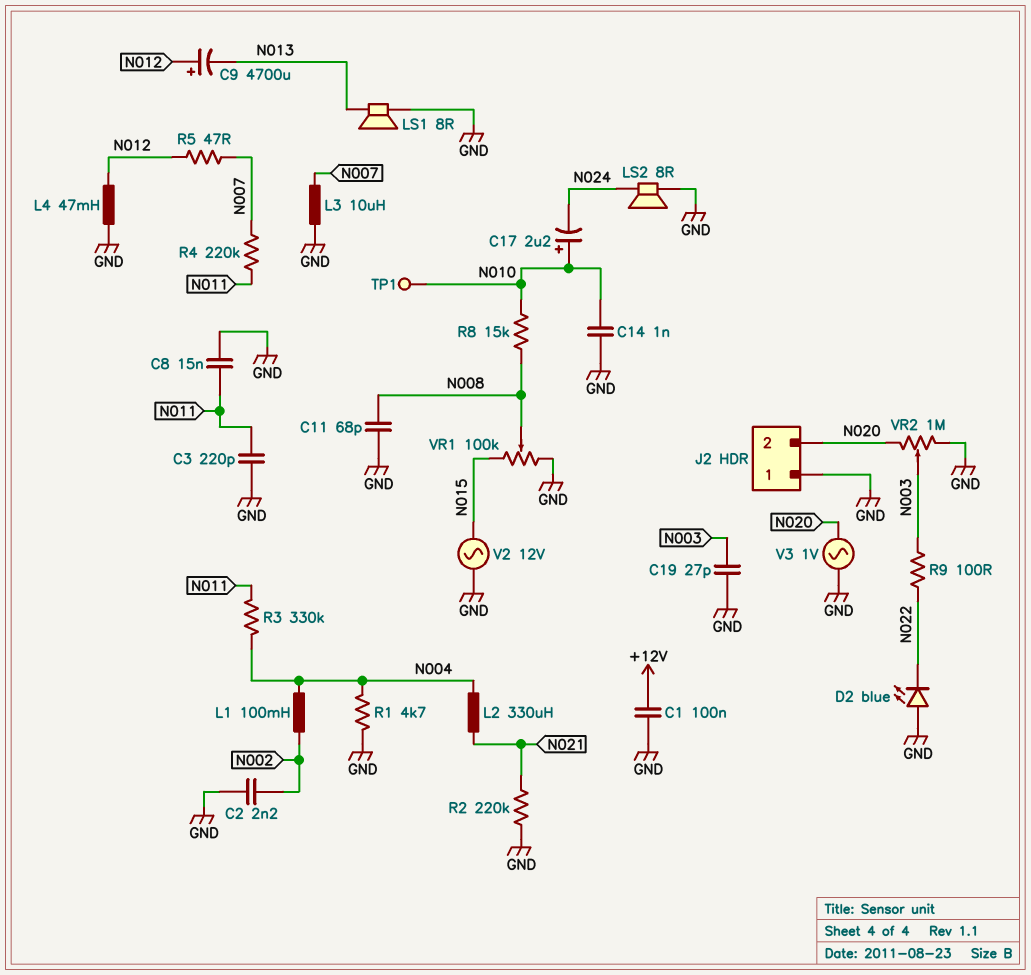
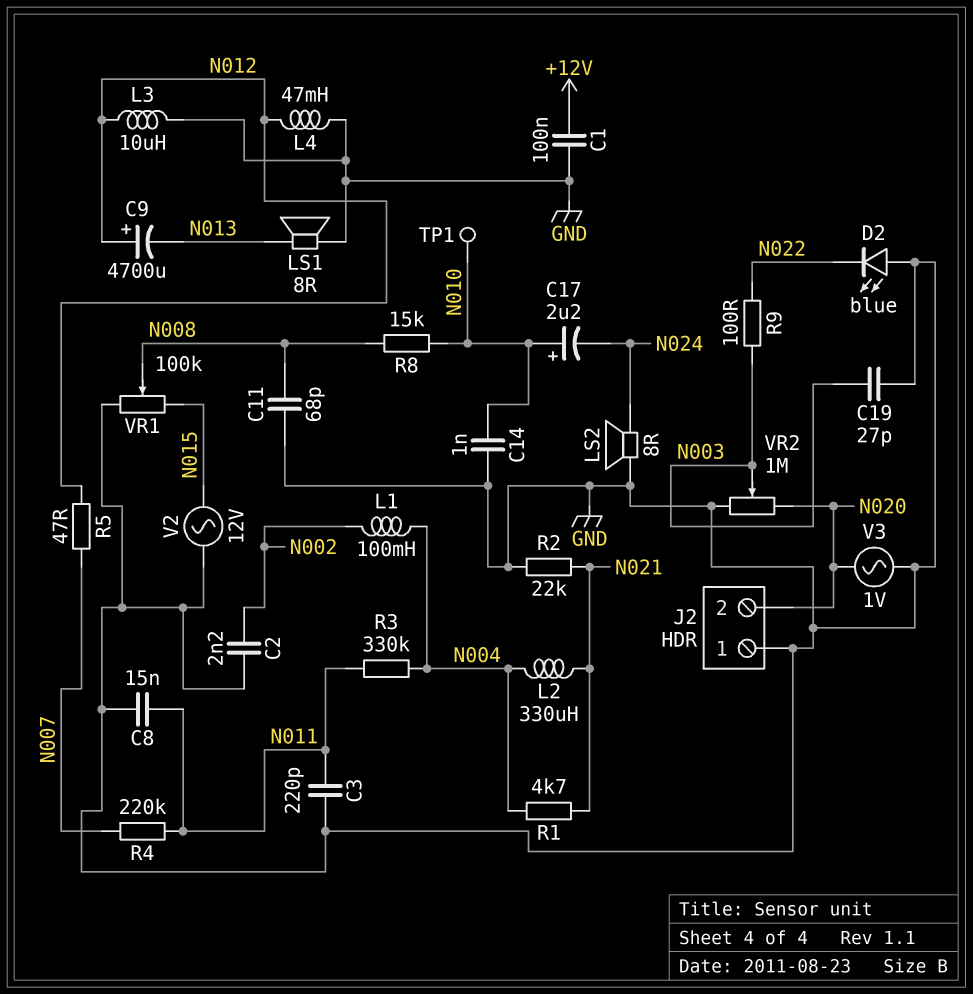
L3: 10uH (GND, N007) -> 10uH (GND, N012)
R1: 4.7k (GND, N004) -> 4.7k (N004, N021)
R2: 220k (GND, N021) -> 22k (GND, N021)

